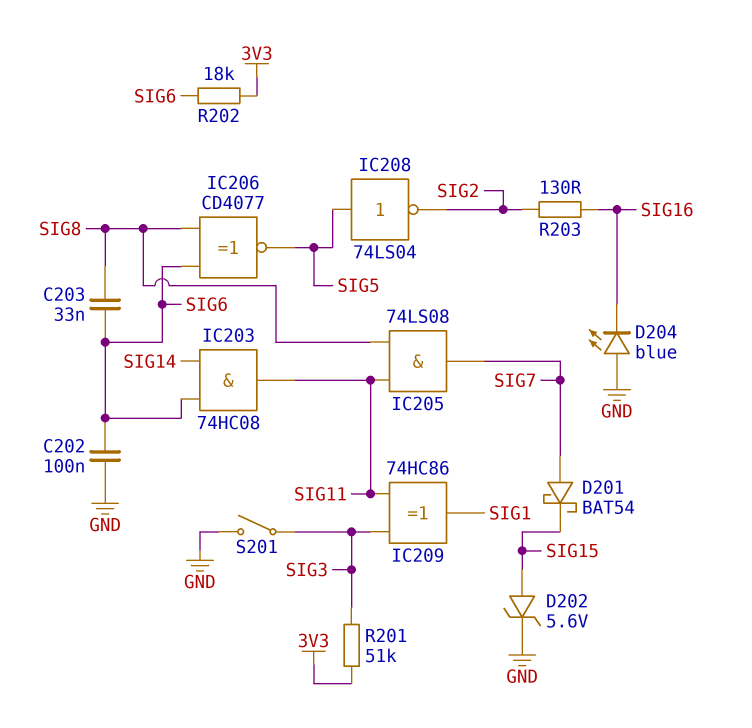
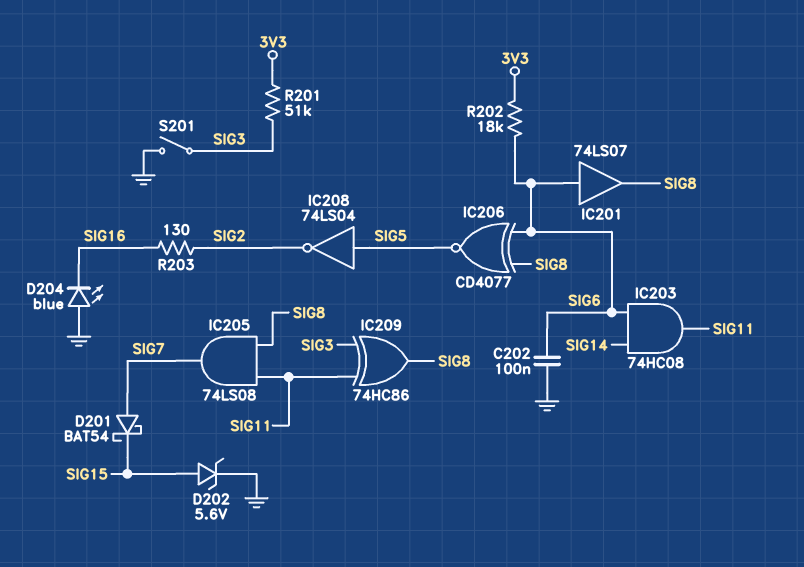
C203: 33nF (SIG6, SIG8) -> none
IC201: none -> buffer 74LS07 (in SIG6, out SIG8)
IC209: XOR 74HC86 (in SIG3, in SIG11, out SIG1) -> XOR 74HC86 (in SIG3, in SIG11, out SIG8)

